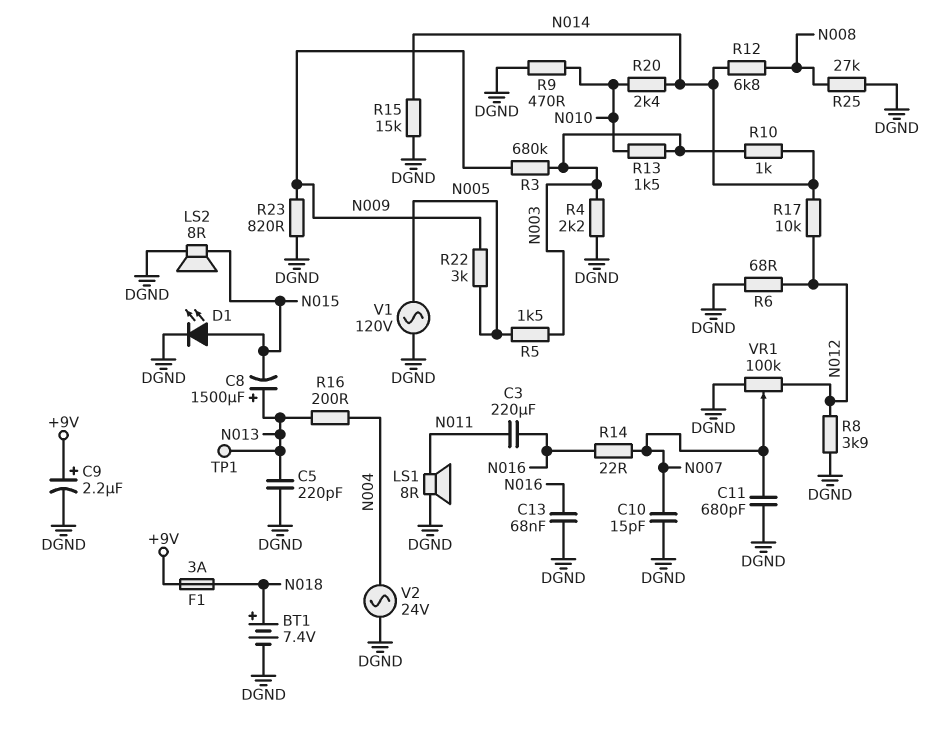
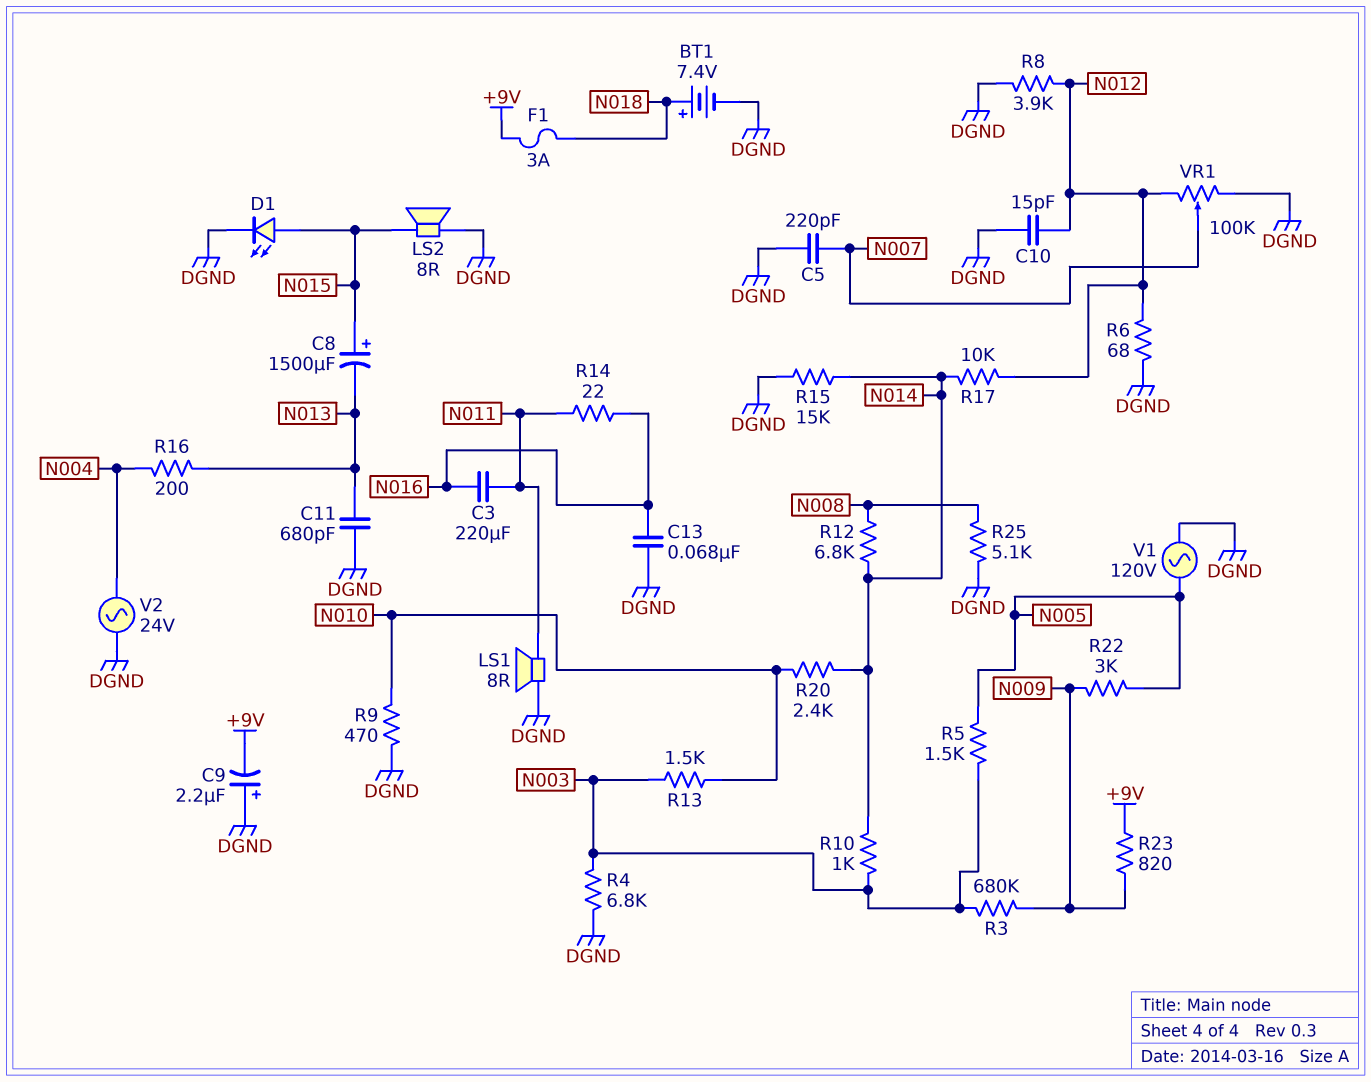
C5: 220pF (DGND, N013) -> 220pF (DGND, N007)
C8: 1500uF (plus N013, minus N015) -> 1500uF (plus N015, minus N013)
C9: 2.2uF (plus +9V, minus DGND) -> 2.2uF (plus DGND, minus +9V)
C10: 15pF (DGND, N007) -> 15pF (DGND, N012)
C11: 680pF (DGND, N007) -> 680pF (DGND, N013)
R4: 2.2k (DGND, N003) -> 6.8k (DGND, N003)
R14: 22 (N007, N016) -> 22 (N011, N016)
R23: 820 (DGND, N009) -> 820 (+9V, N009)
R25: 27k (DGND, N008) -> 5.1k (DGND, N008)
TP1: test point (N013) -> none

